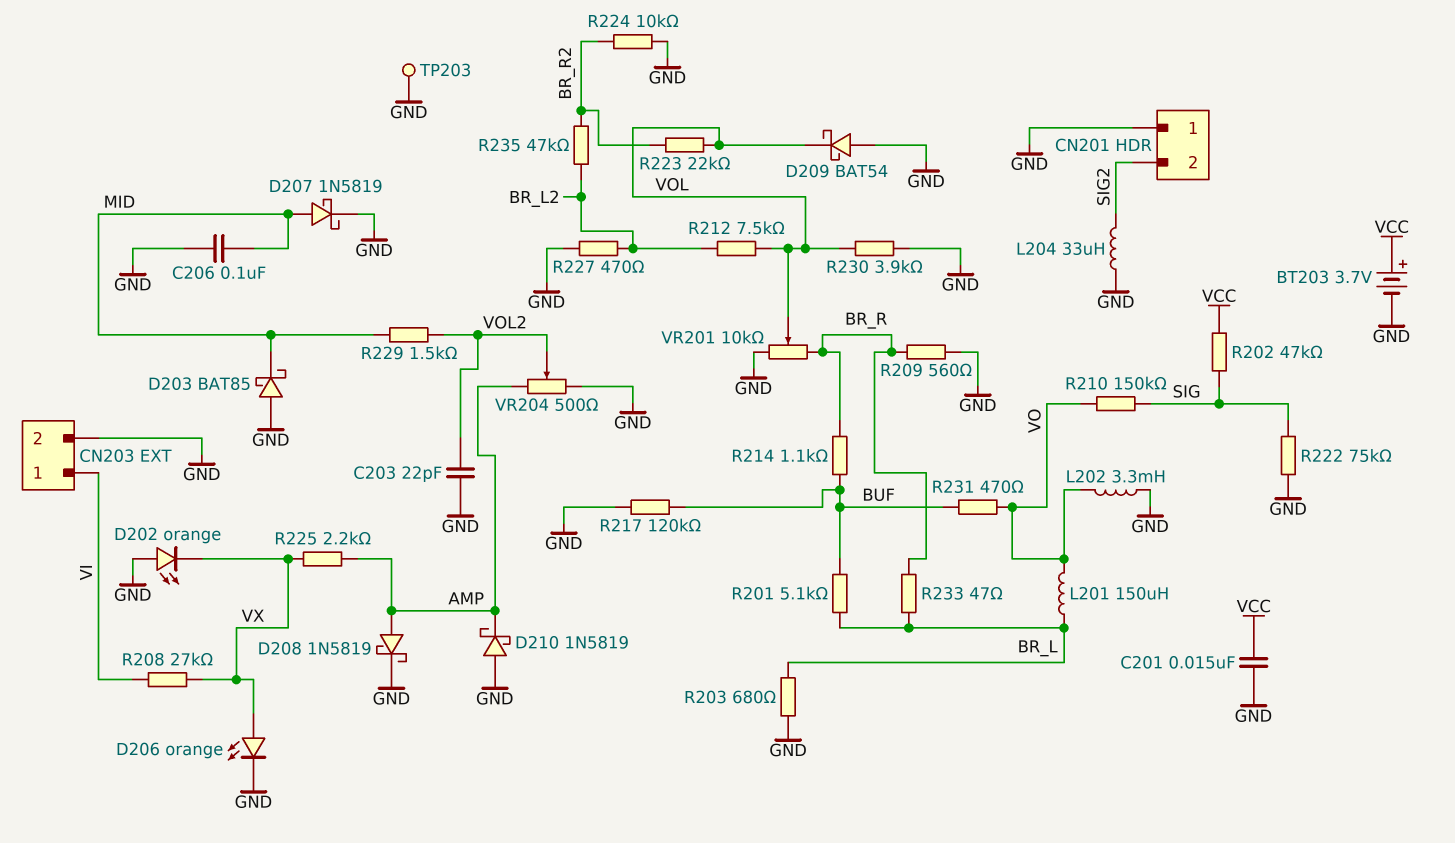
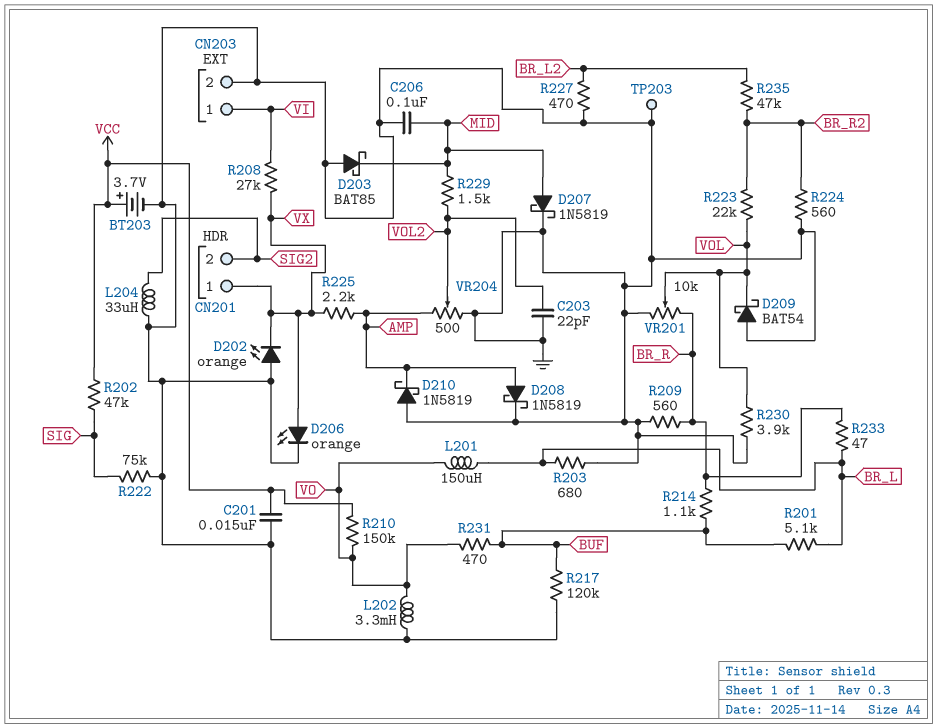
CN201 pin 1: GND -> VX
R210: 150k (SIG, VO) -> 150k (VCC, VO)
R212: 7.5k (BR_L2, VOL) -> none
R224: 10k (BR_R2, GND) -> 560 (BR_R2, GND)

